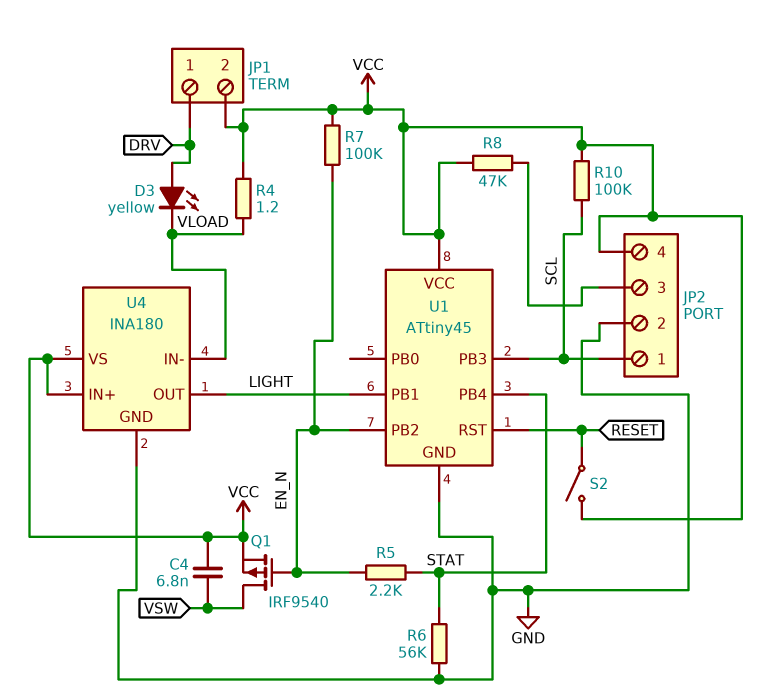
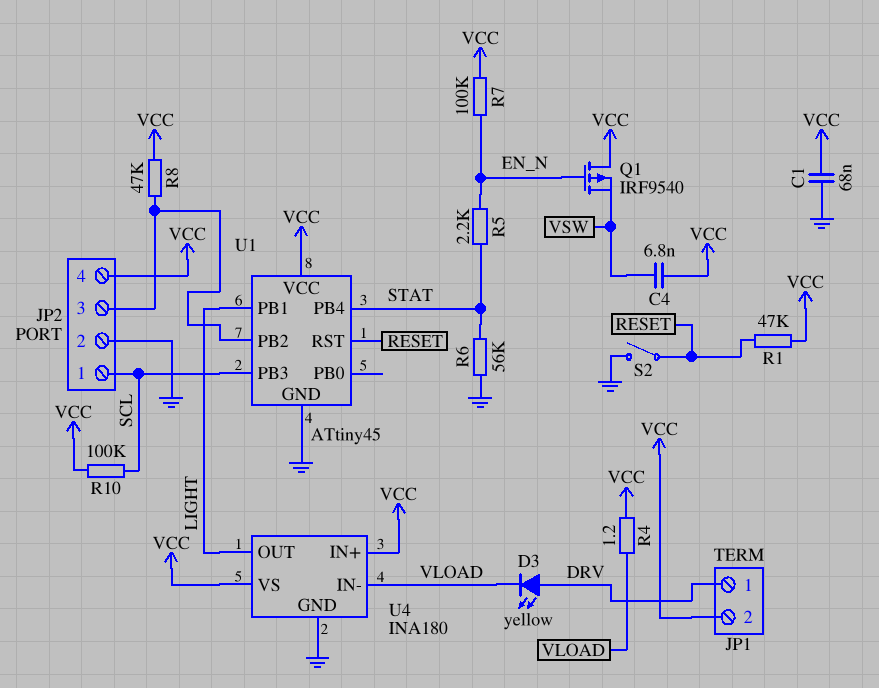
C1: none -> 68nF (GND, VCC)
Q1: PMOS IRF9540 (G EN_N, D VSW, S VCC) -> PMOS IRF9540 (G EN_N, D VCC, S VSW)
R1: none -> 47k (RESET, VCC)
S2: switch (RESET, VCC) -> switch (GND, RESET)
U1 pin PB2: EN_N -> JP2/3

